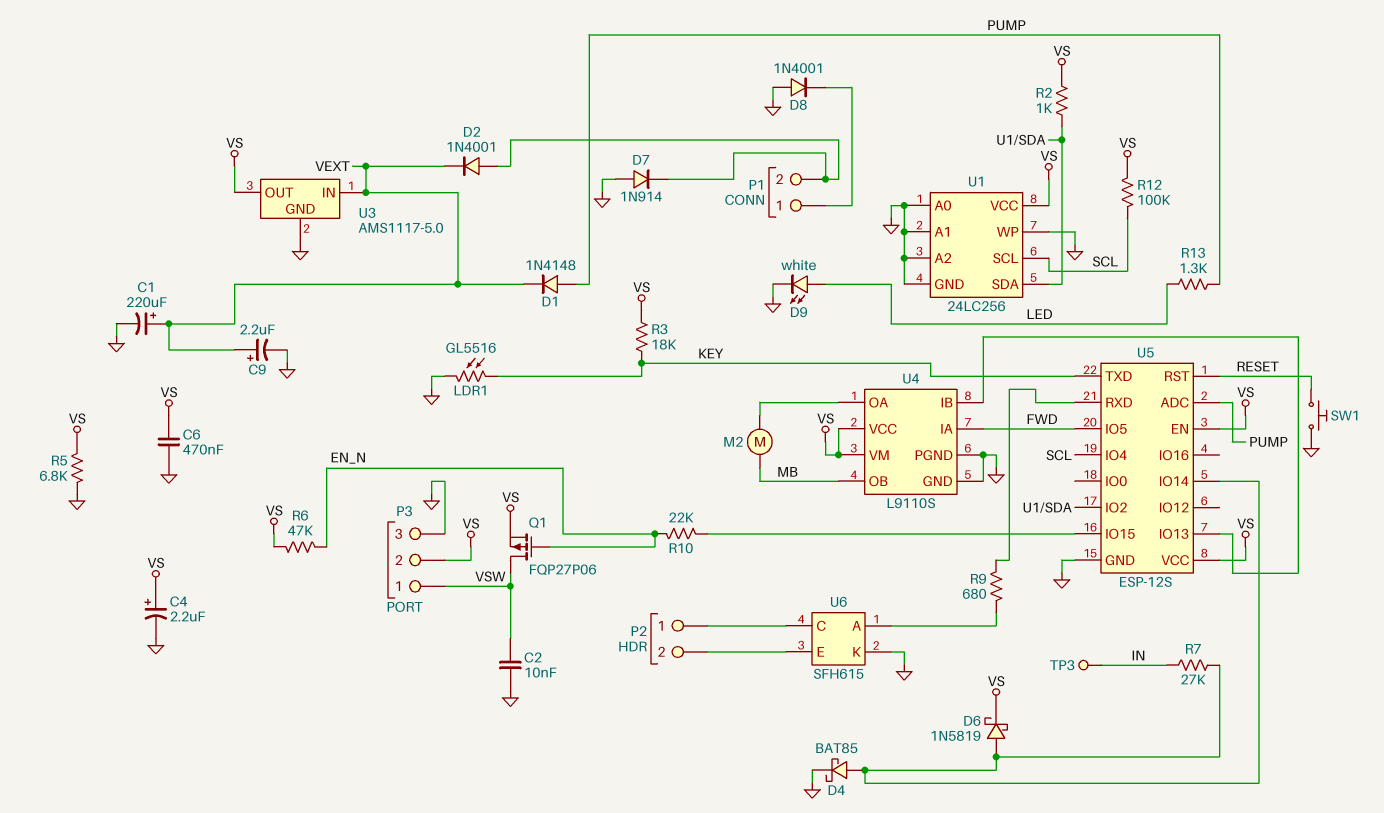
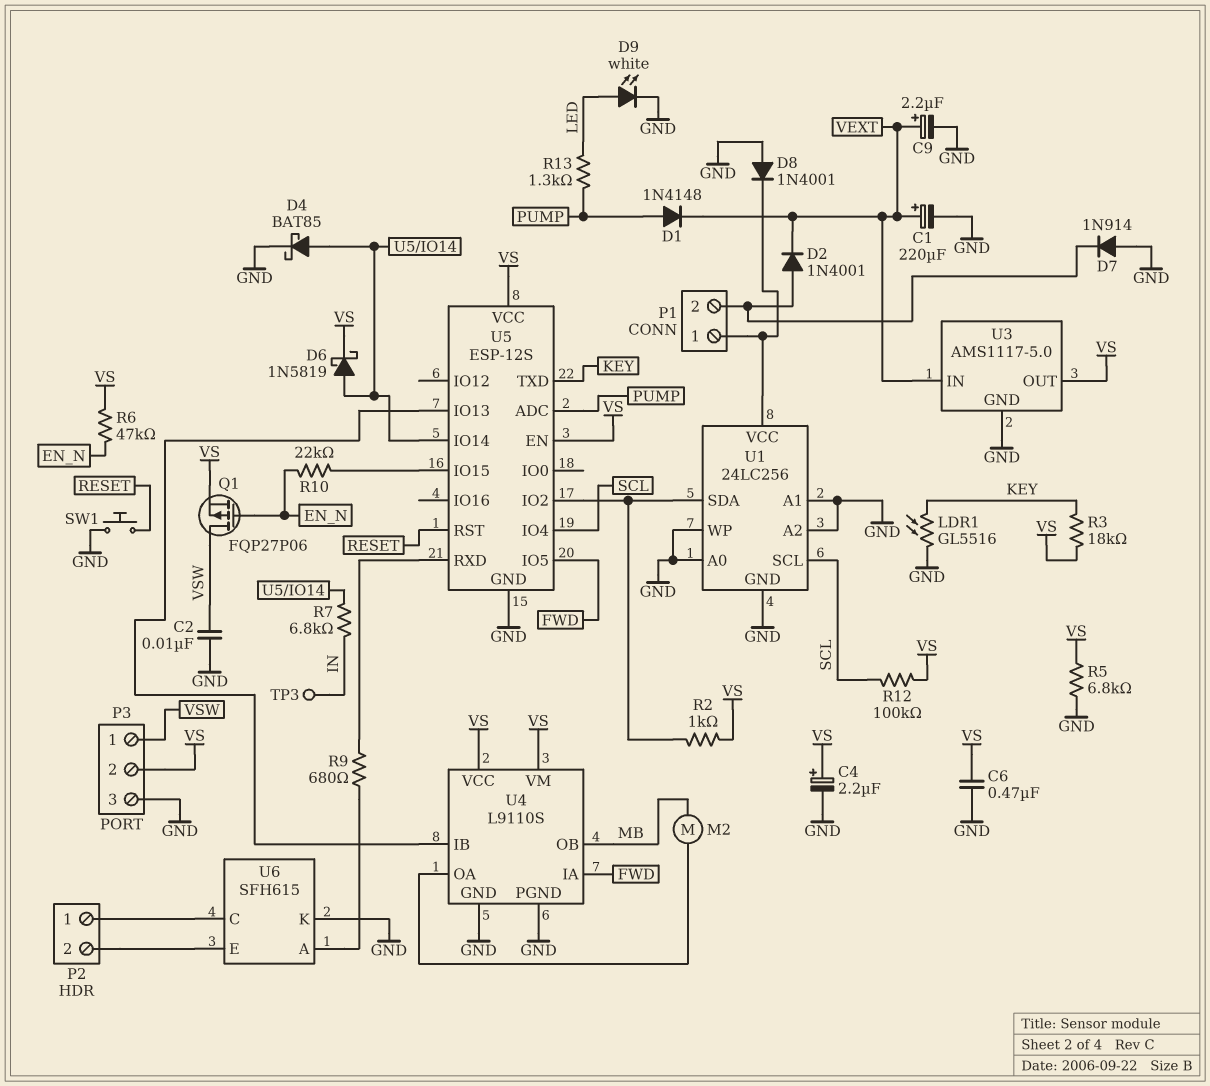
R7: 27k (IN, U5/IO14) -> 6.8k (IN, U5/IO14)
U1 pin VCC: VS -> P1/1

